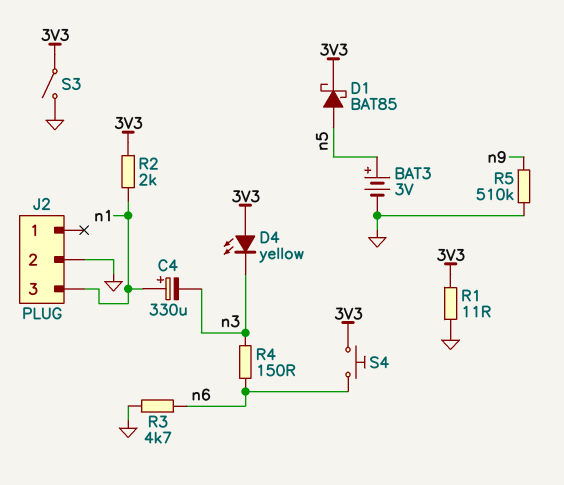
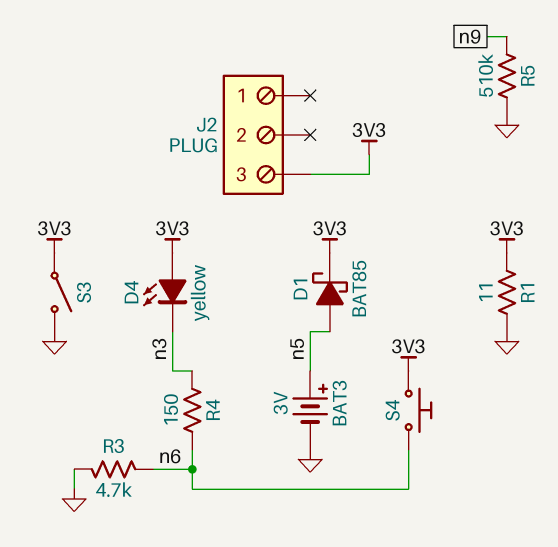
C4: 330uF (plus n1, minus n3) -> none
J2 pin 2: GND -> none
J2 pin 3: n1 -> 3V3
R2: 2k (3V3, n1) -> none

